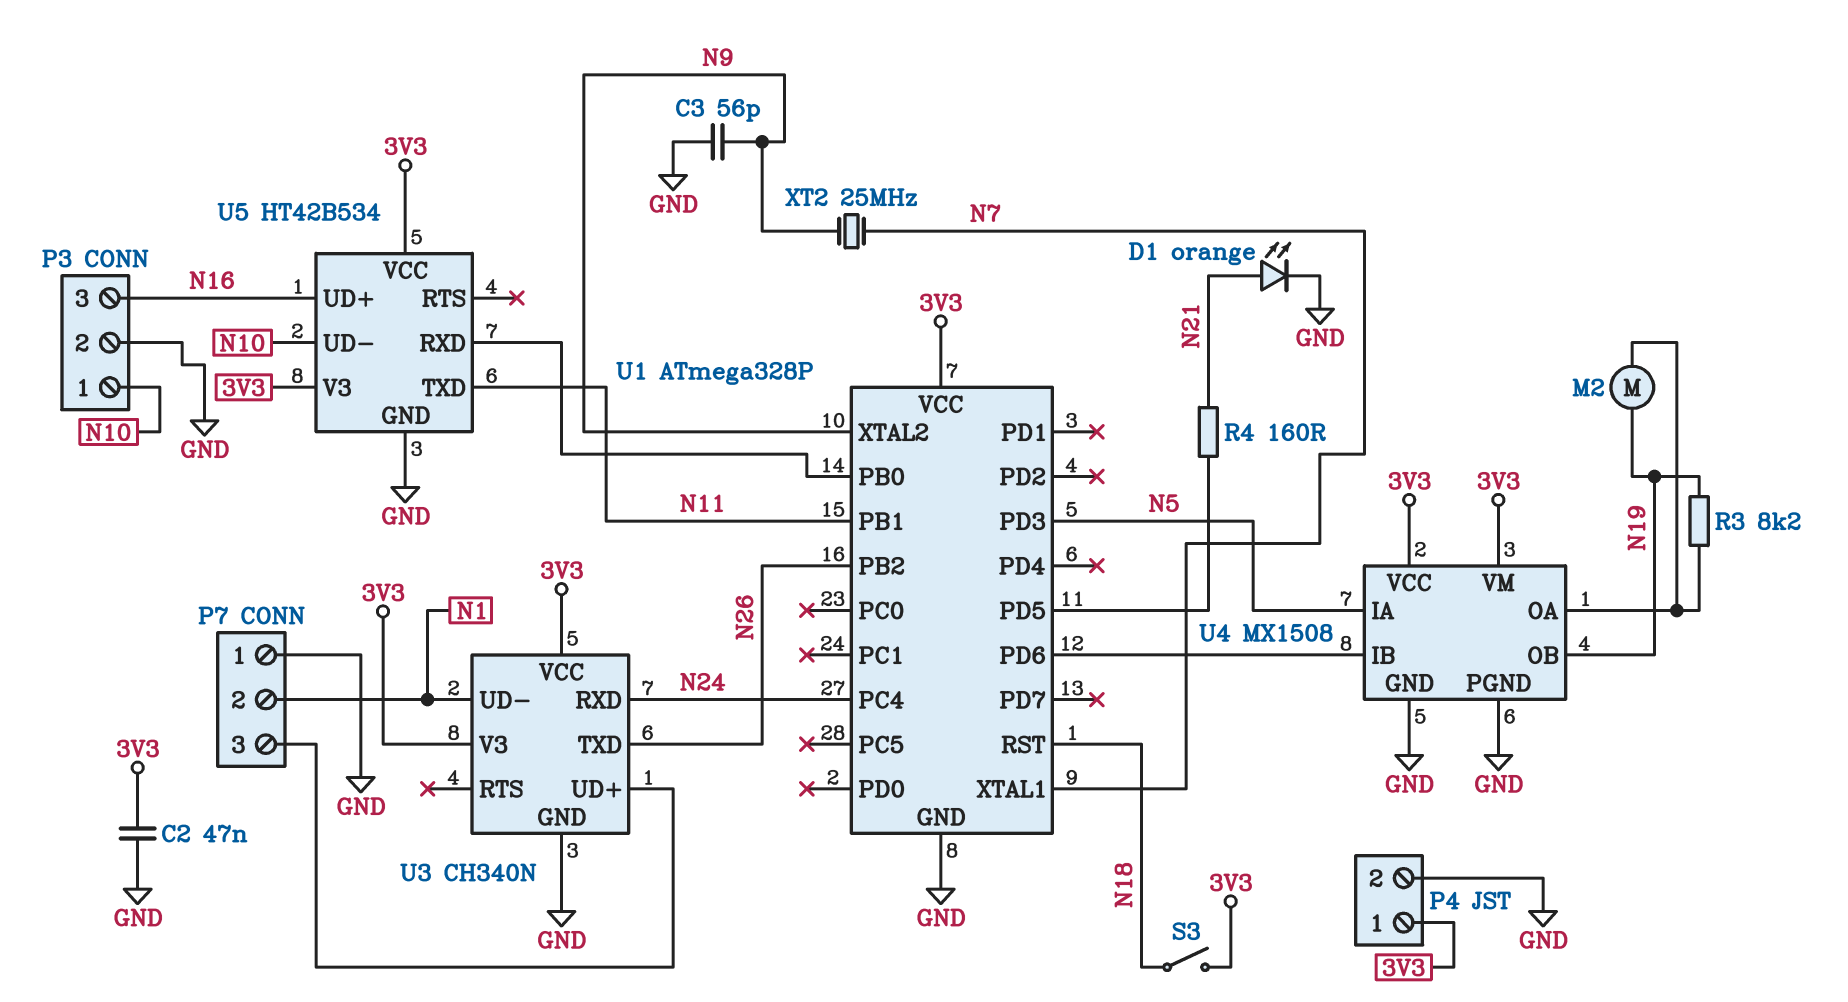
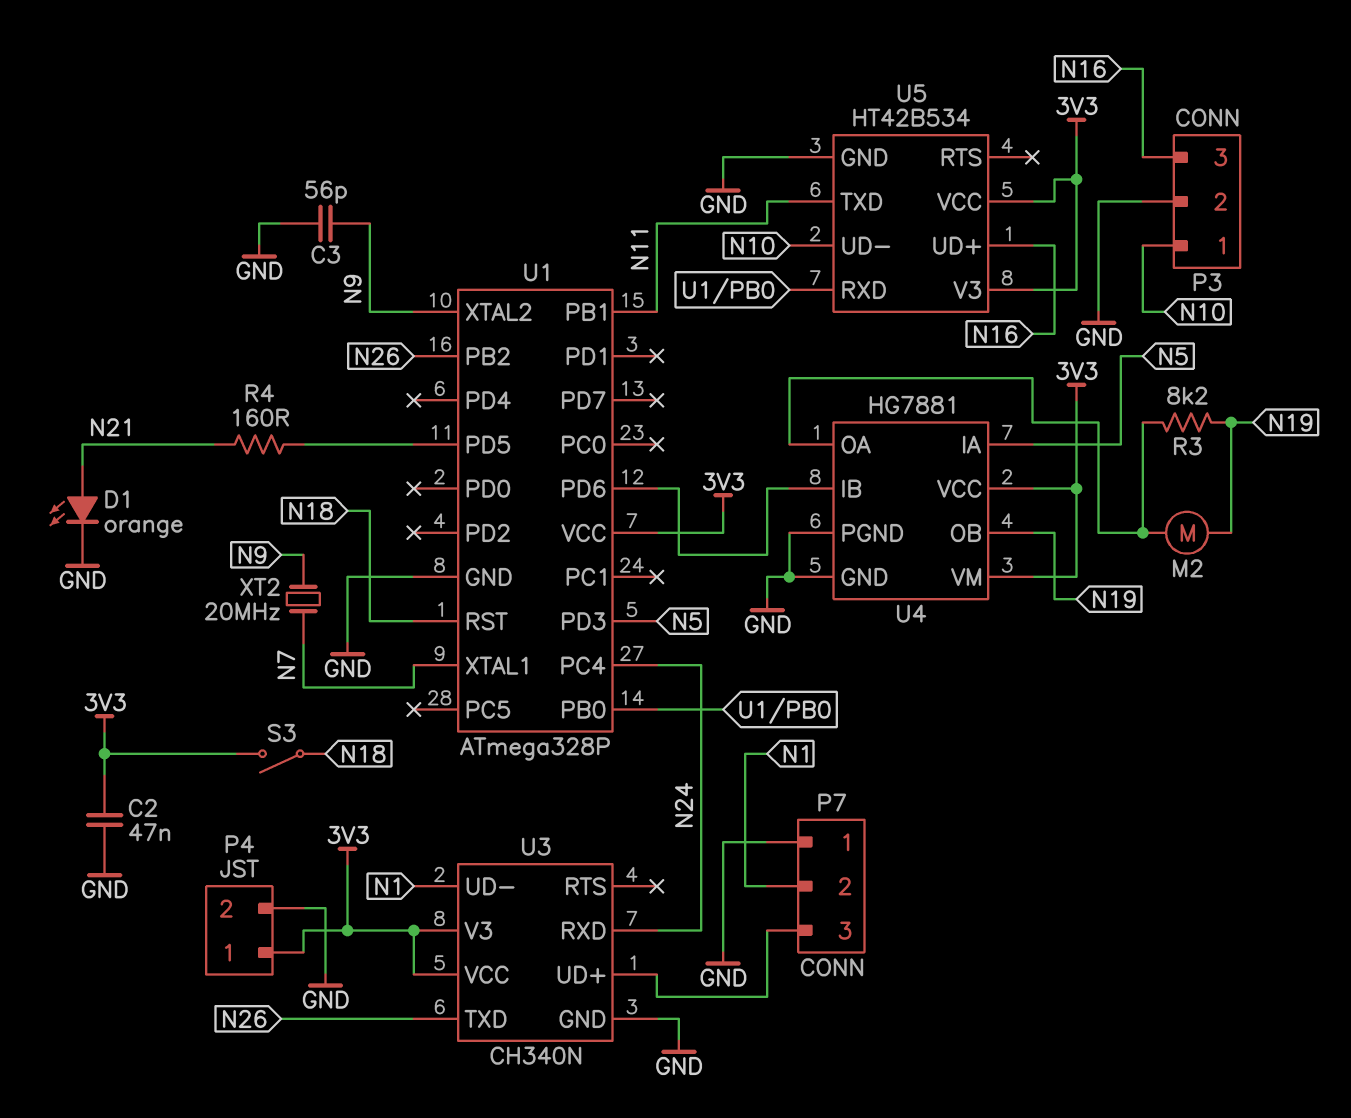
U4: MX1508 -> HG7881
XT2: 25MHz (N7, N9) -> 20MHz (N7, N9)

